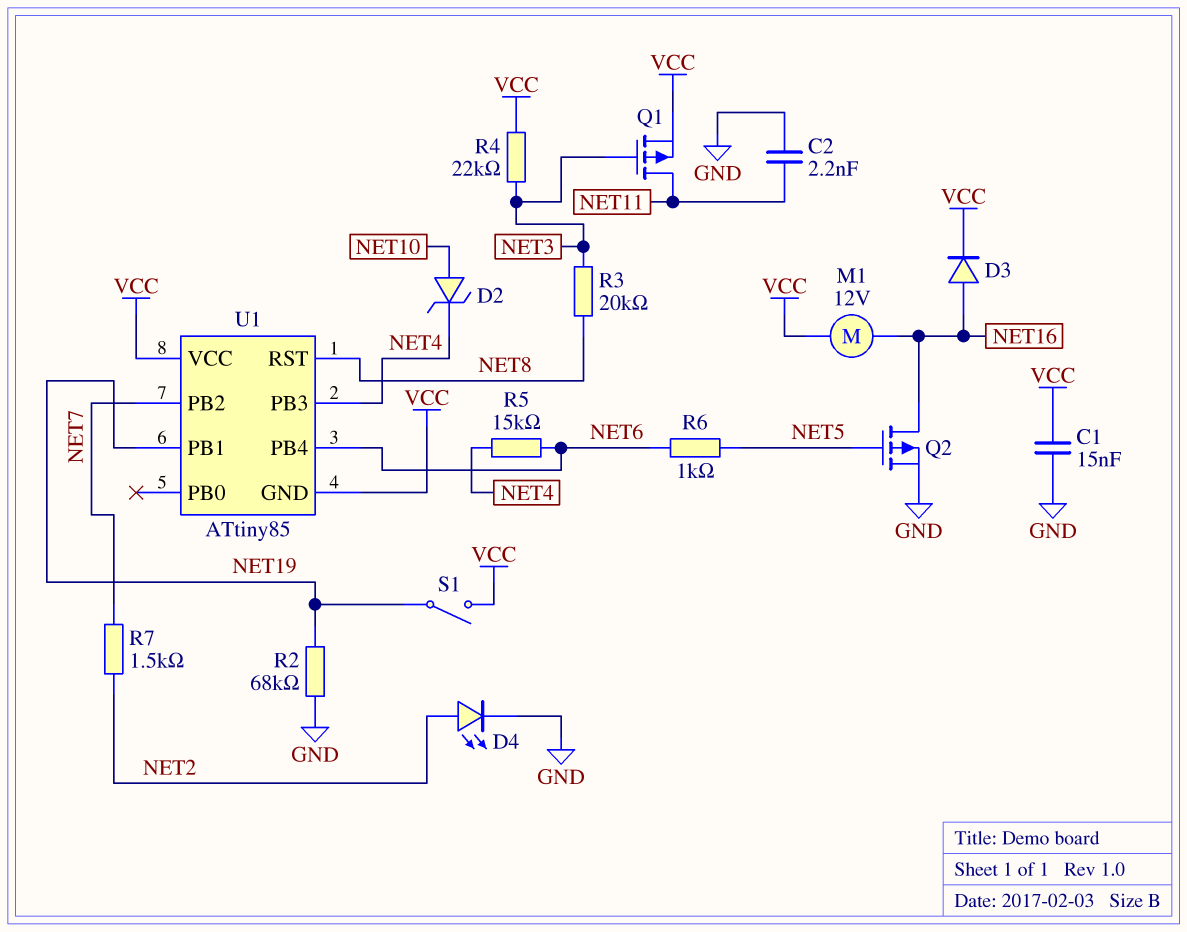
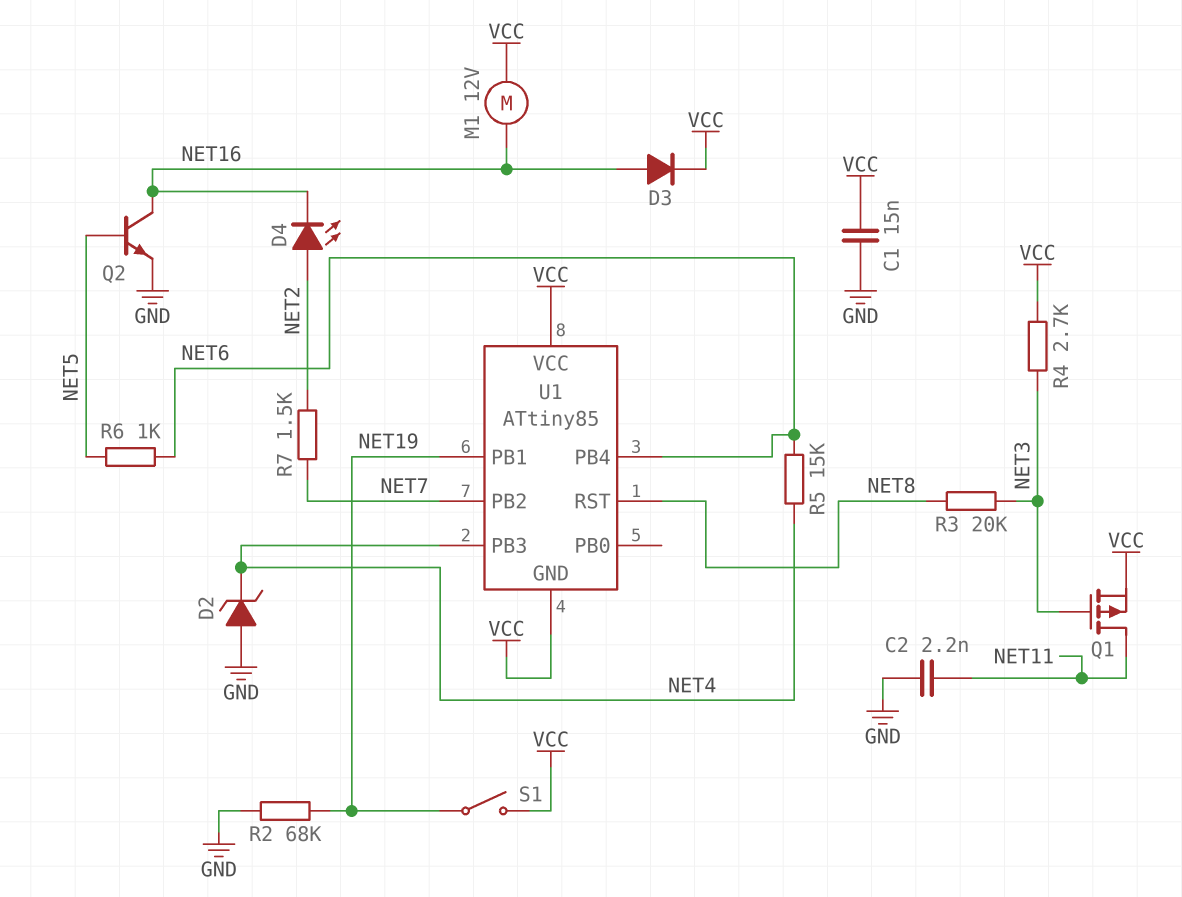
D2: zener (A NET10, K NET4) -> zener (A GND, K NET4)
D4: LED (A NET2, K GND) -> LED (A NET2, K NET16)
Q2: PMOS (G NET5, D NET16, S GND) -> NPN (B NET5, C NET16, E GND)
R4: 22k (NET3, VCC) -> 2.7k (NET3, VCC)

